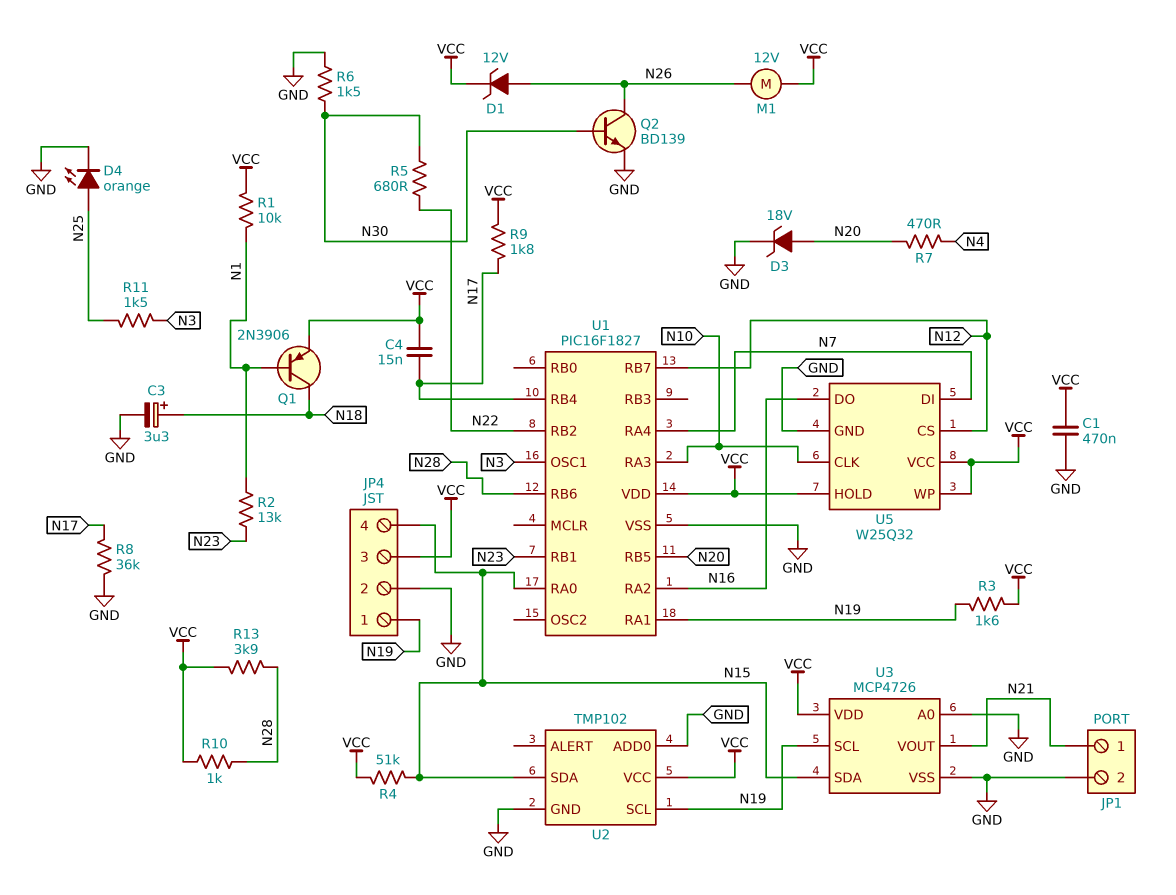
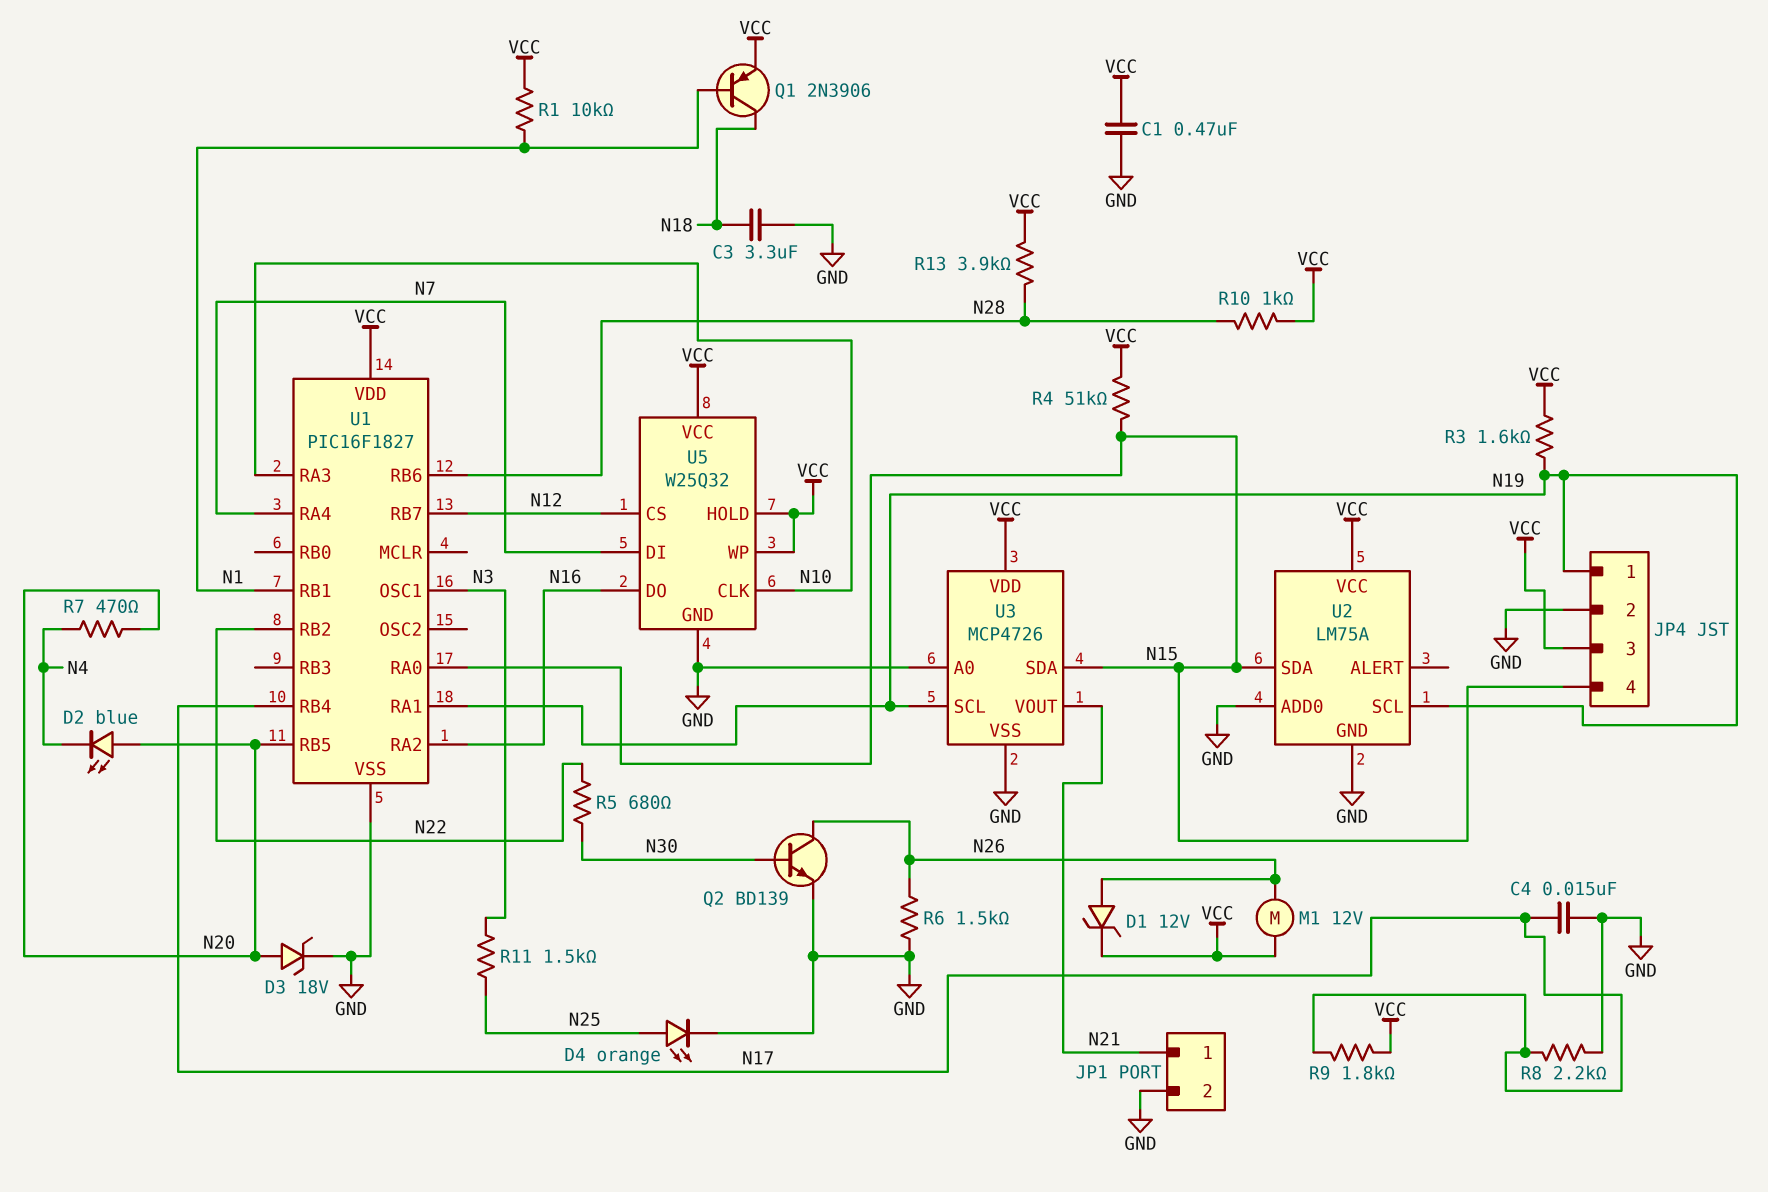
C3: 3.3uF (plus N18, minus GND) -> 3.3uF (GND, N18)
C4: 15nF (N17, VCC) -> 15nF (GND, N17)
D2: none -> LED blue (A N20, K N4)
R2: 13k (N1, N23) -> none
R6: 1.5k (GND, N30) -> 1.5k (GND, N26)
R8: 36k (GND, N17) -> 2.2k (GND, N17)
U1 pin RB1: N23 -> N1
U2: TMP102 -> LM75A

